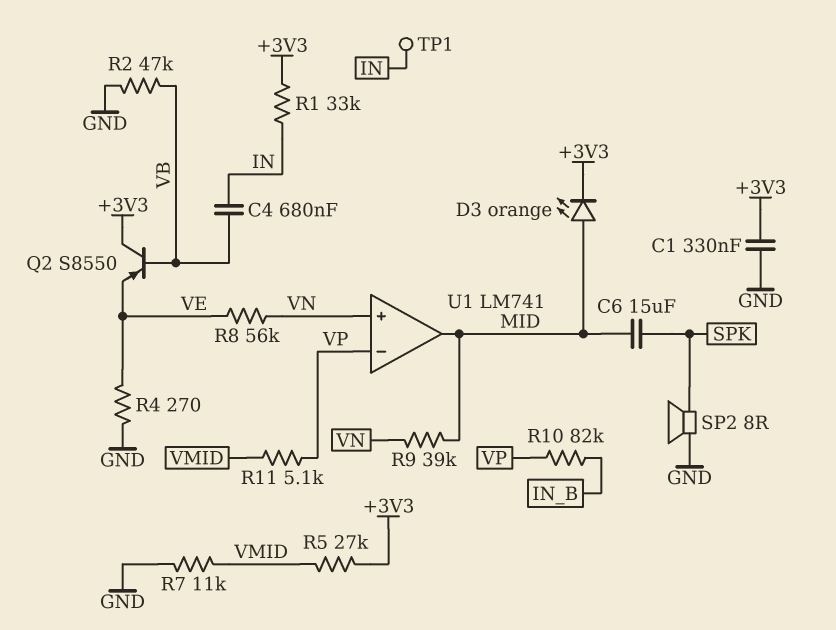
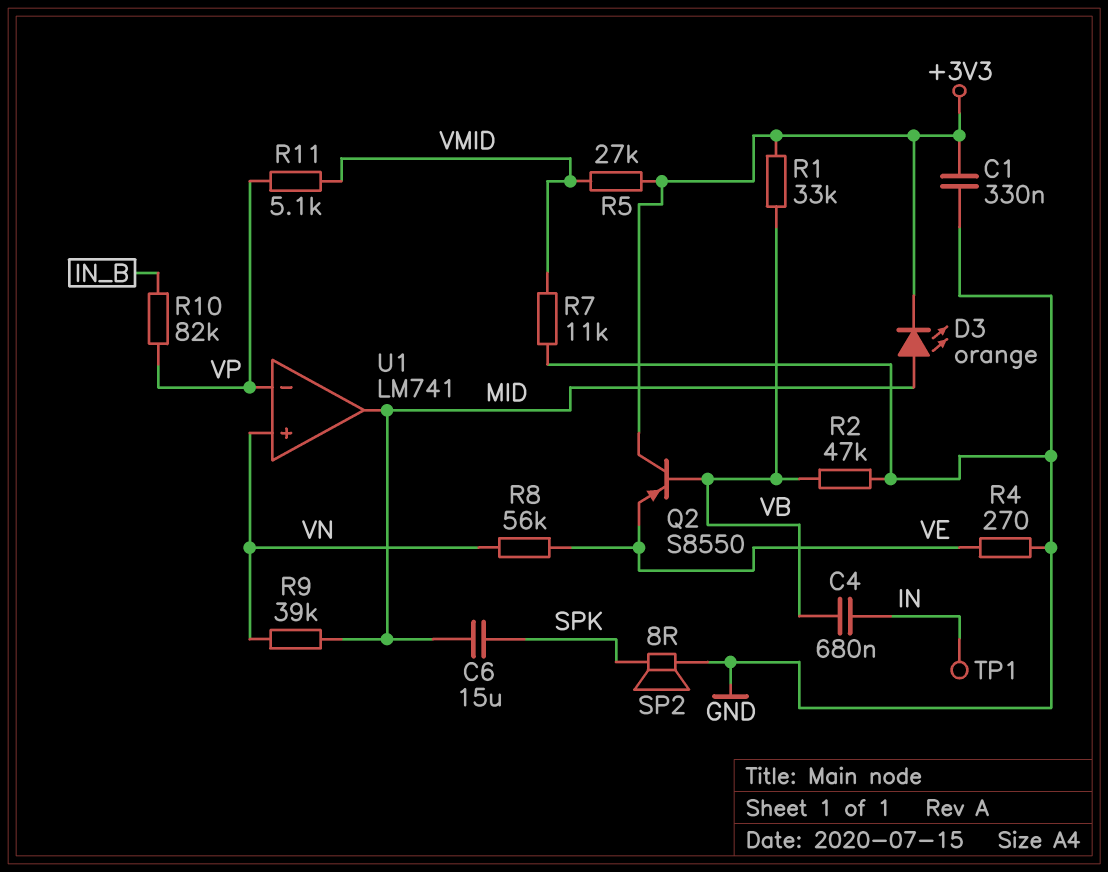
R1: 33k (+3V3, IN) -> 33k (+3V3, VB)

